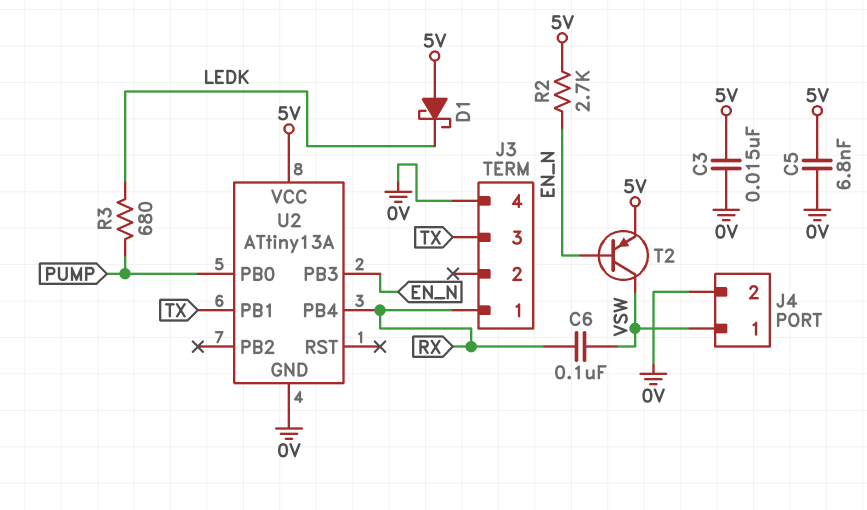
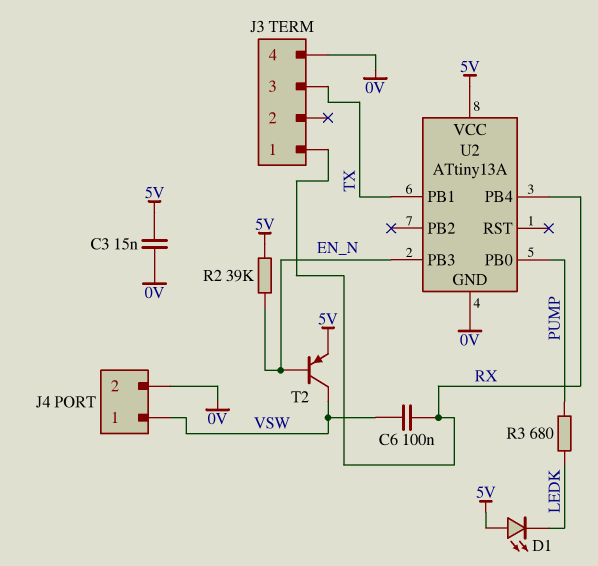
C5: 6.8nF (0V, 5V) -> none
D1: schottky (A 5V, K LEDK) -> LED (A 5V, K LEDK)
R2: 2.7k (5V, EN_N) -> 39k (5V, EN_N)

